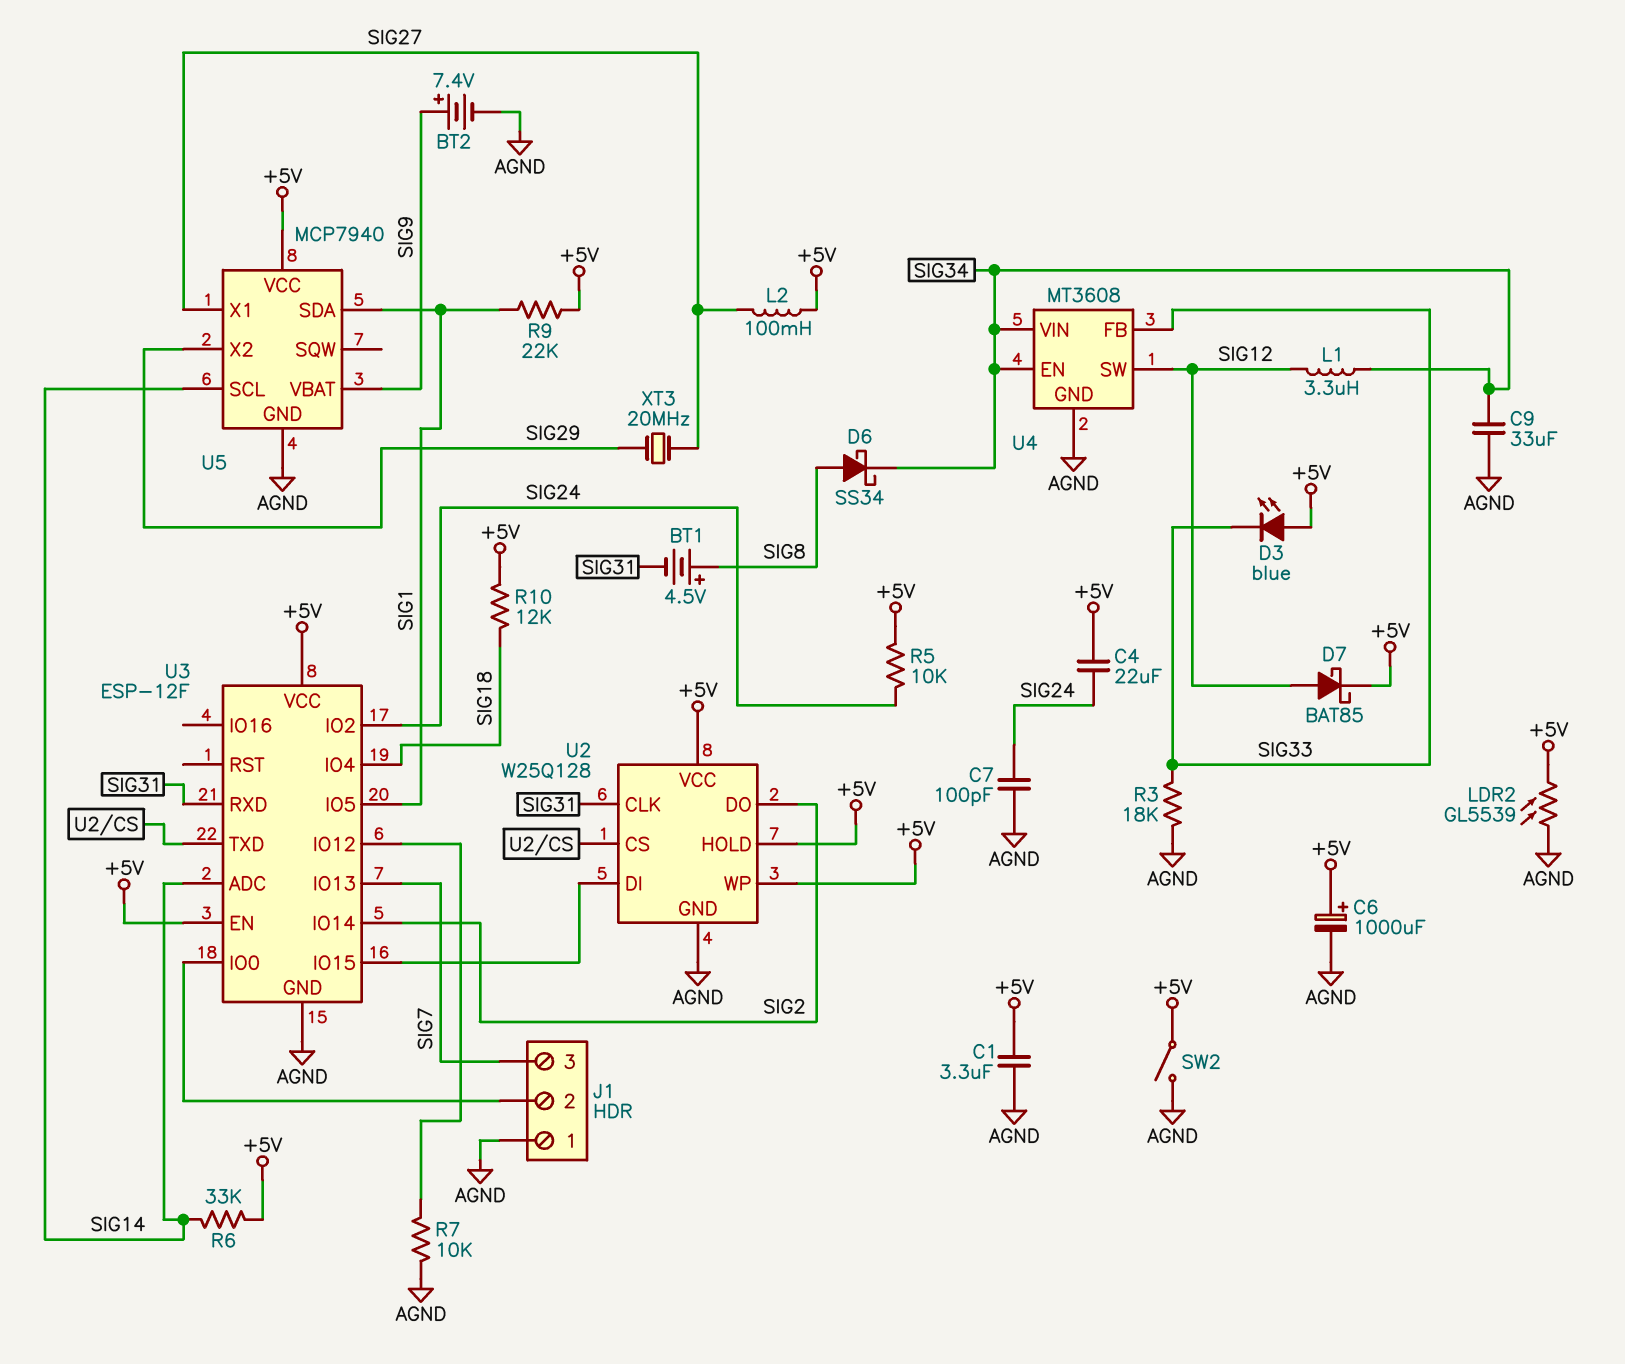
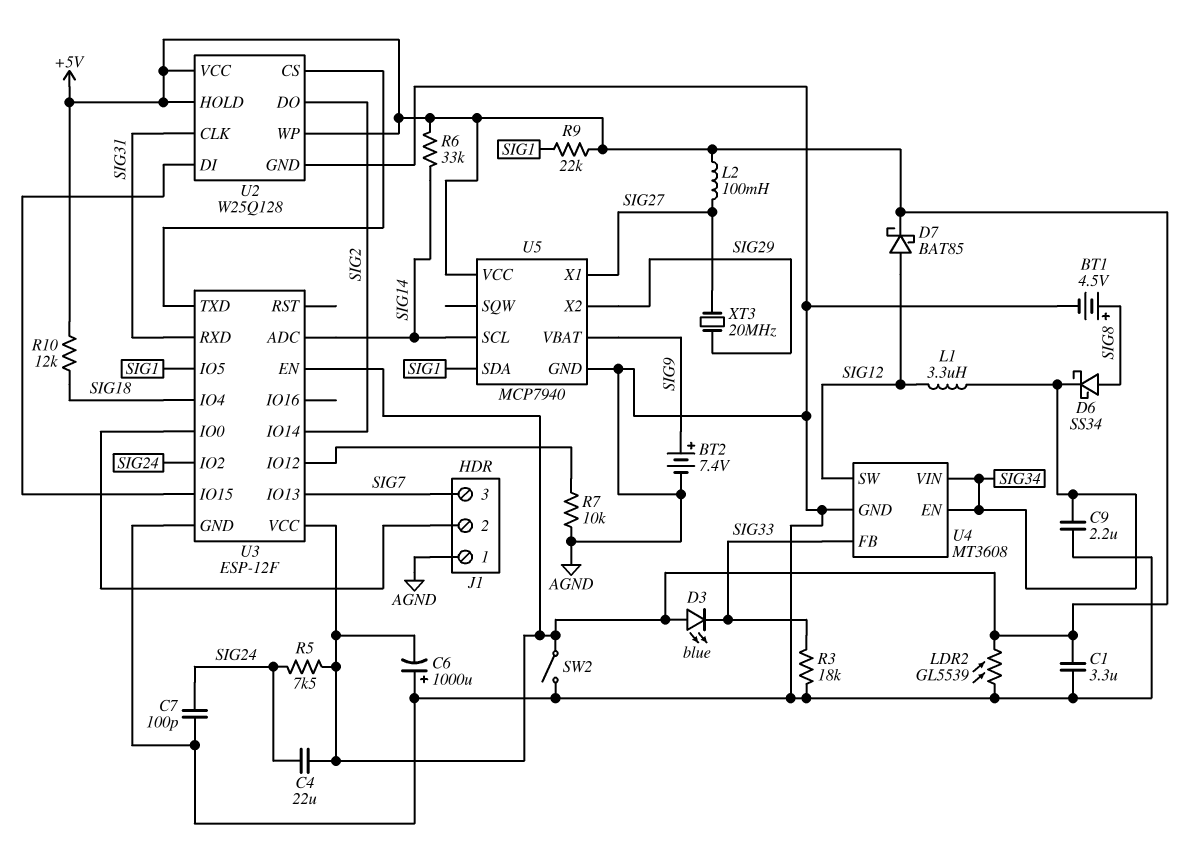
BT1: 4.5V (plus SIG8, minus SIG31) -> 4.5V (plus SIG8, minus AGND)
C6: 1000uF (plus +5V, minus AGND) -> 1000uF (plus AGND, minus +5V)
C9: 33uF (AGND, SIG34) -> 2.2uF (AGND, SIG34)
R5: 10k (+5V, SIG24) -> 7.5k (+5V, SIG24)

